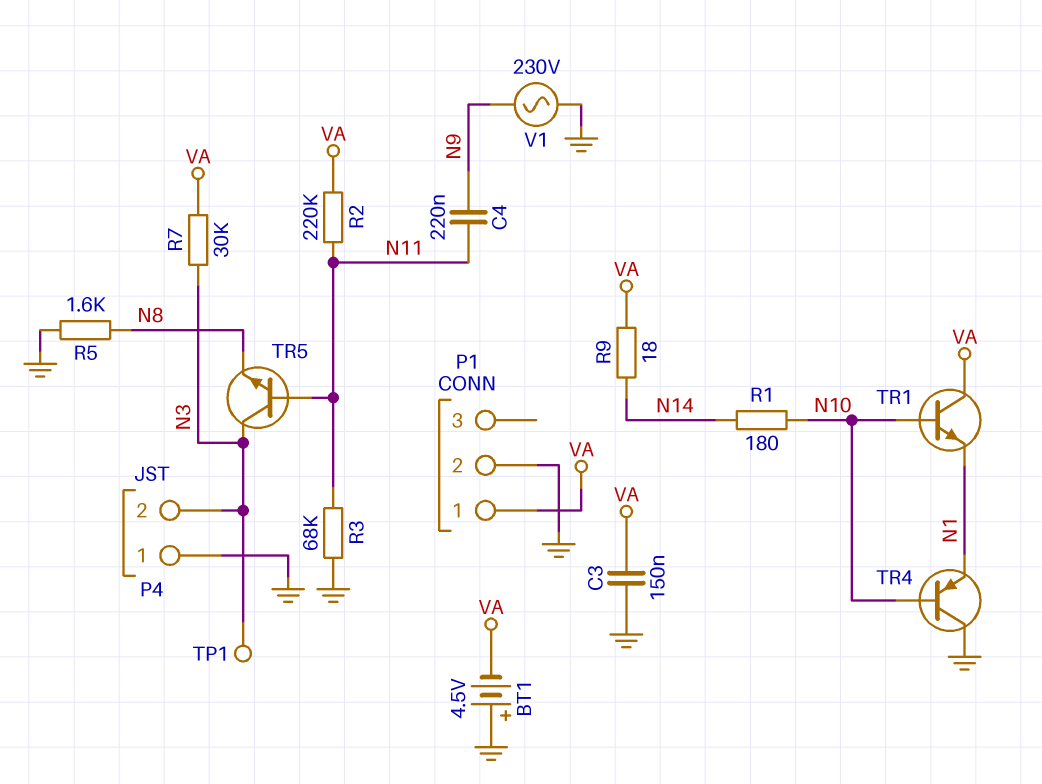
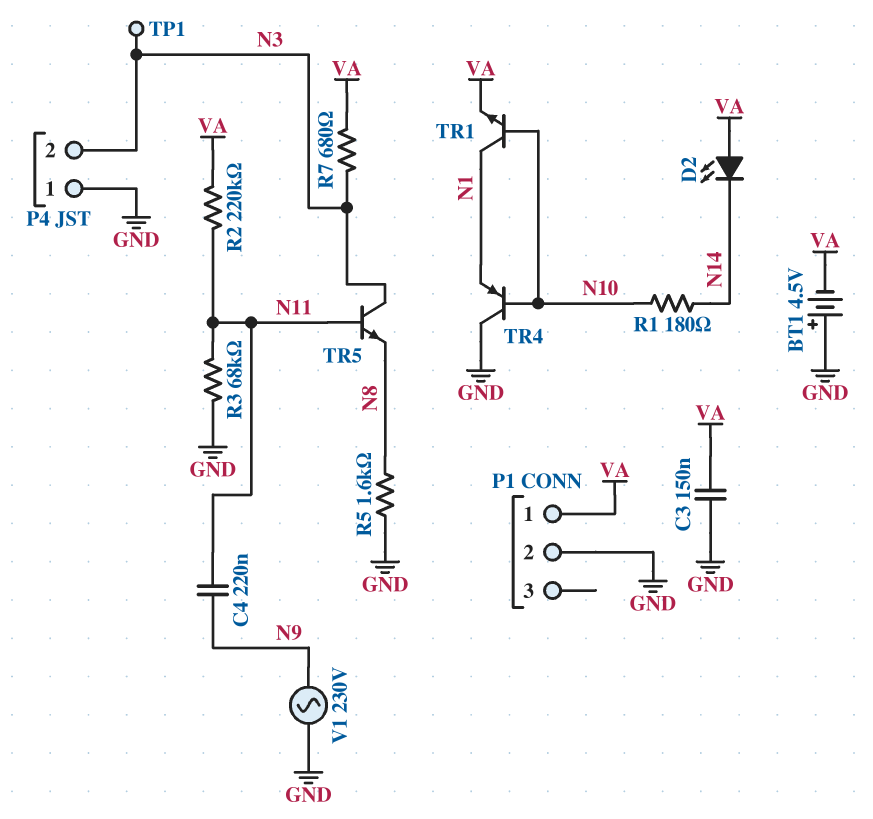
D2: none -> LED (A VA, K N14)
R7: 30k (N3, VA) -> 680 (N3, VA)
R9: 18 (N14, VA) -> none
TR1: NPN (B N10, C VA, E N1) -> NPN (B N10, C N1, E VA)

